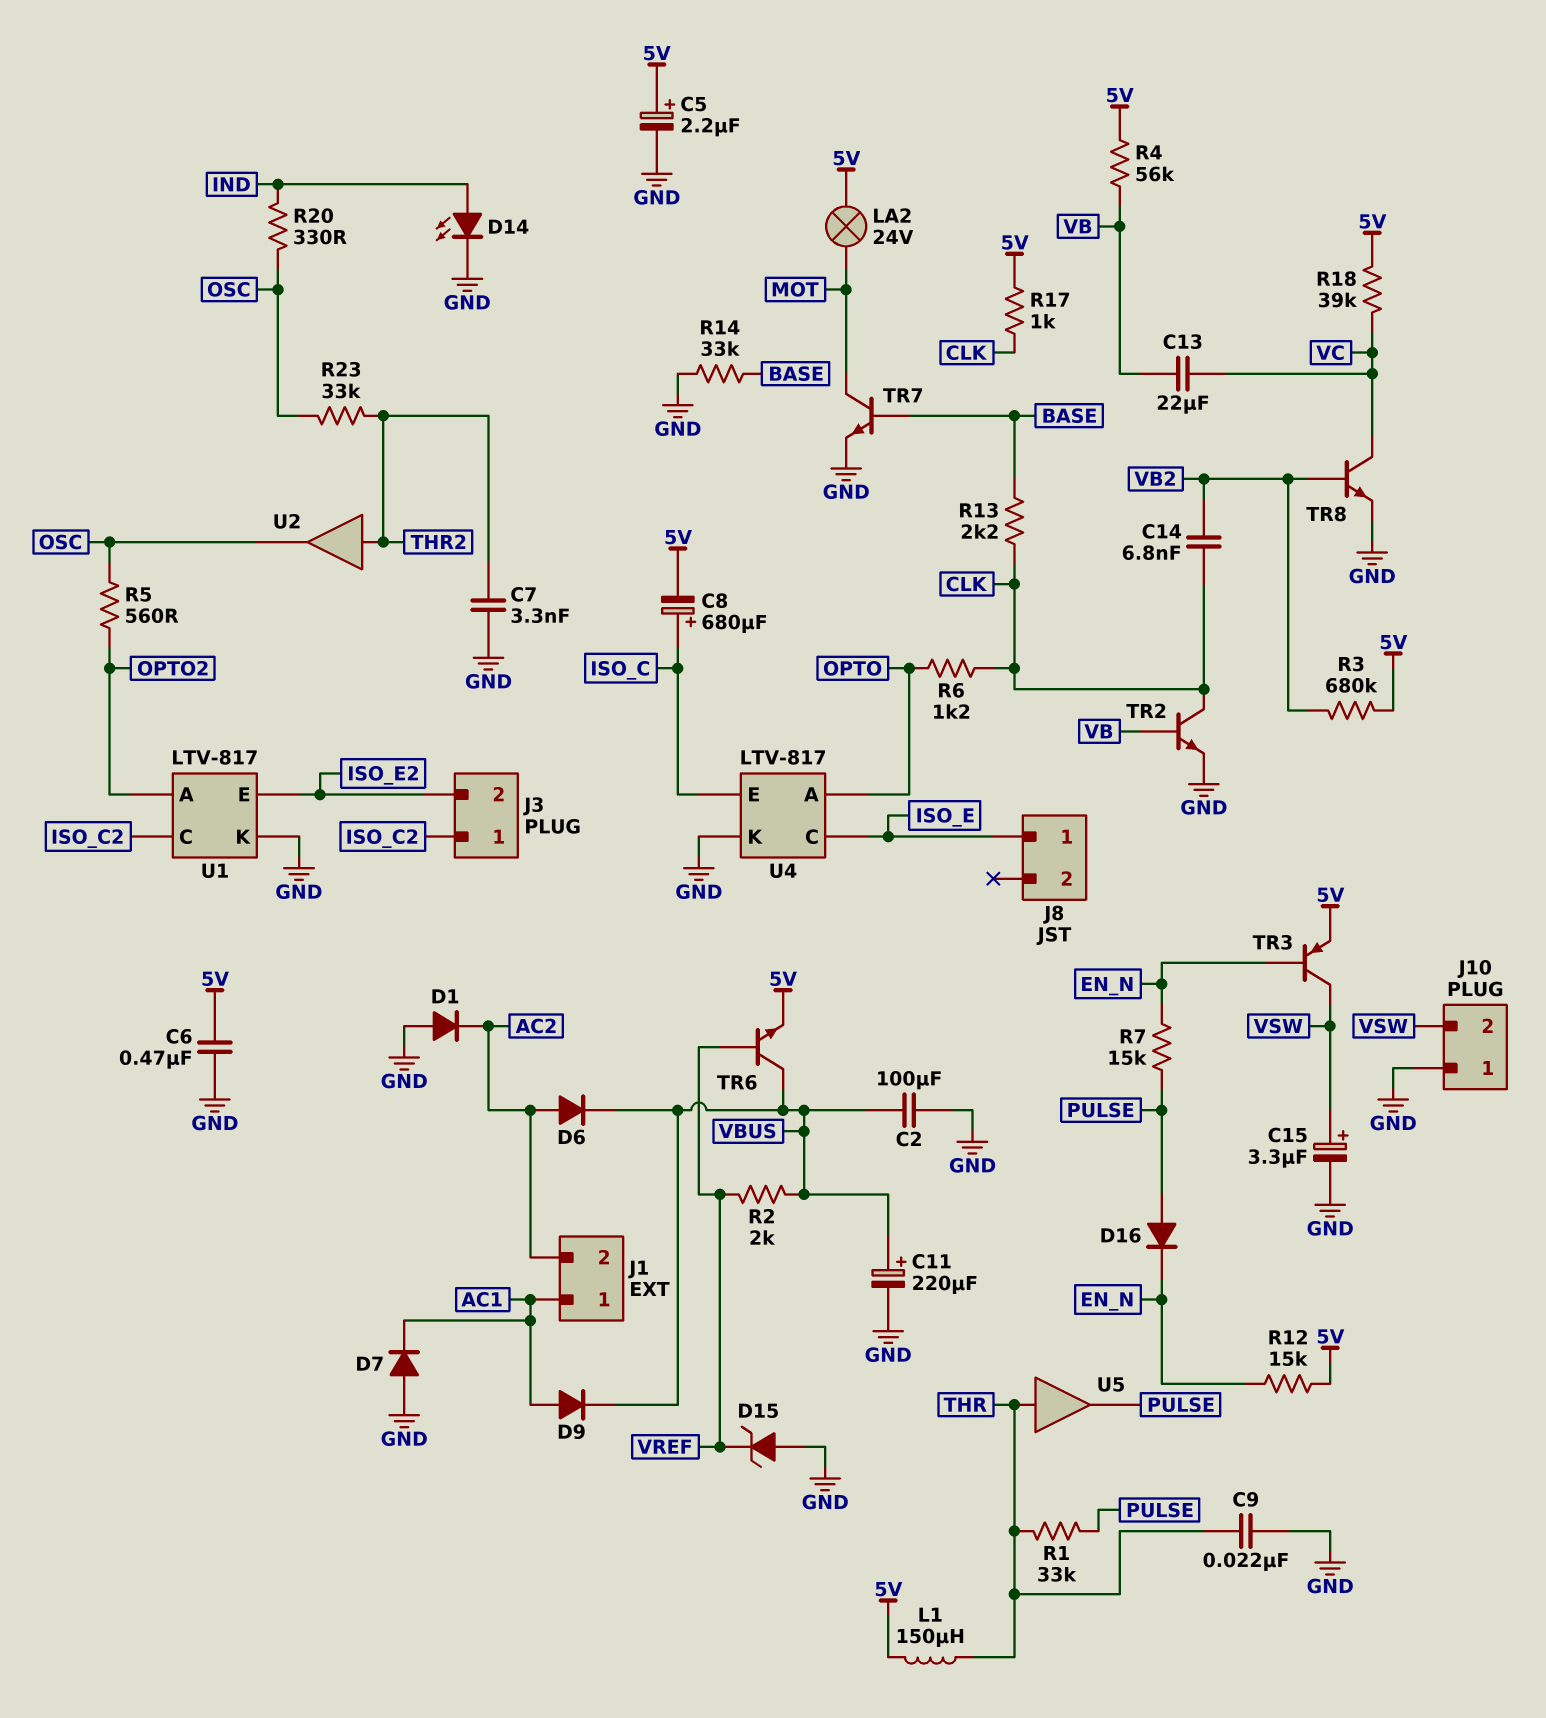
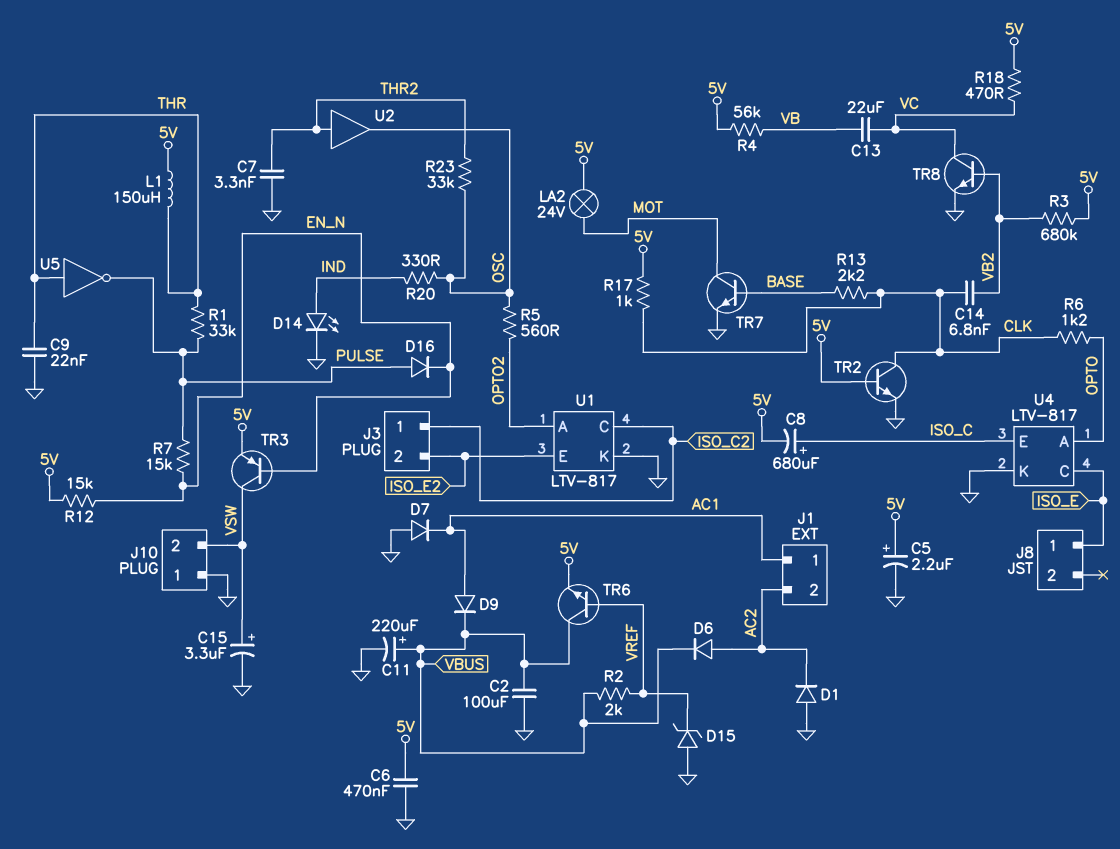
R14: 33k (BASE, GND) -> none
R18: 39k (5V, VC) -> 470 (5V, VC)
TR2: NPN (B VB, C CLK, E GND) -> NPN (B 5V, C CLK, E GND)
U5: buffer (in THR, out PULSE) -> NOT (in THR, out PULSE)

